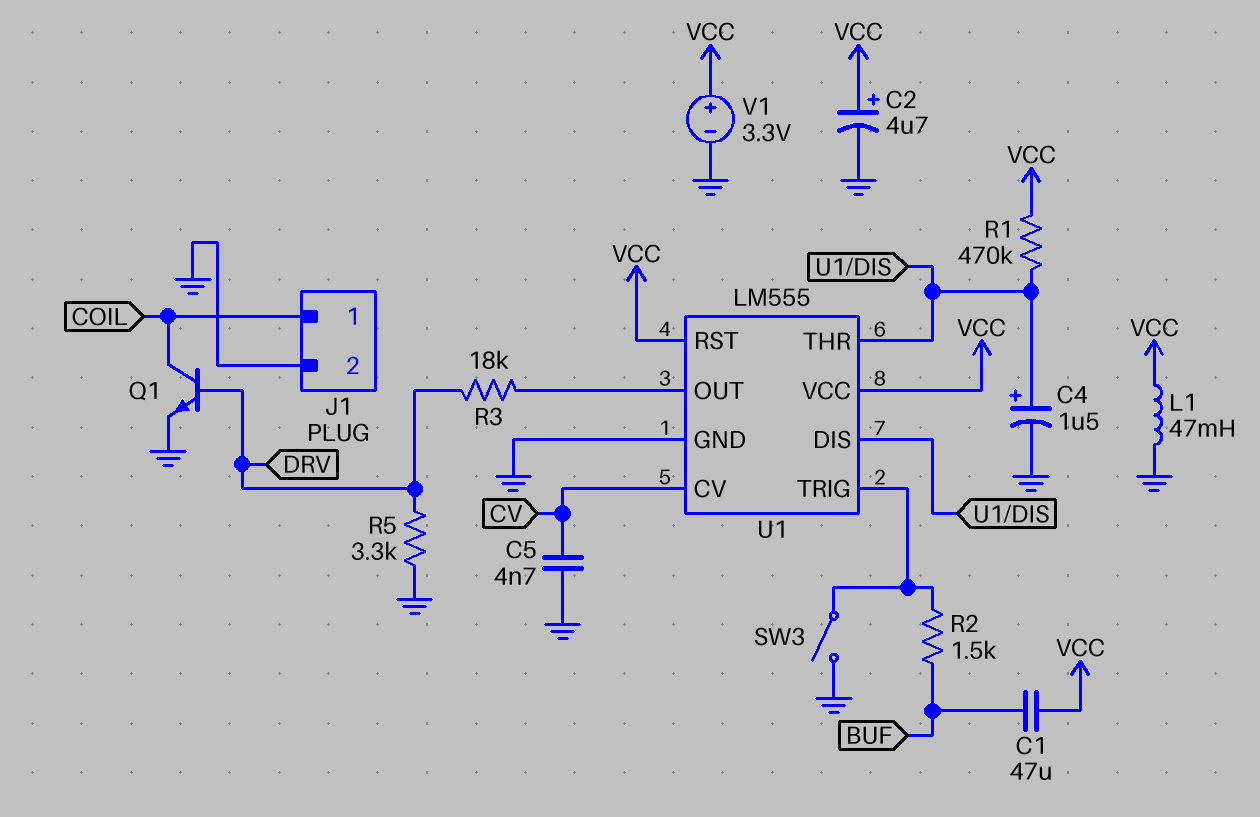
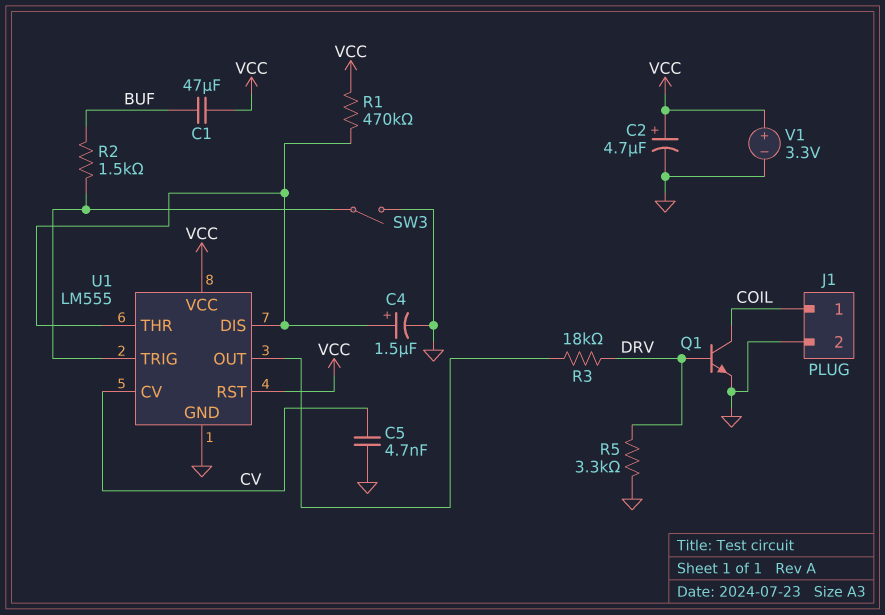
L1: 47mH (GND, VCC) -> none

